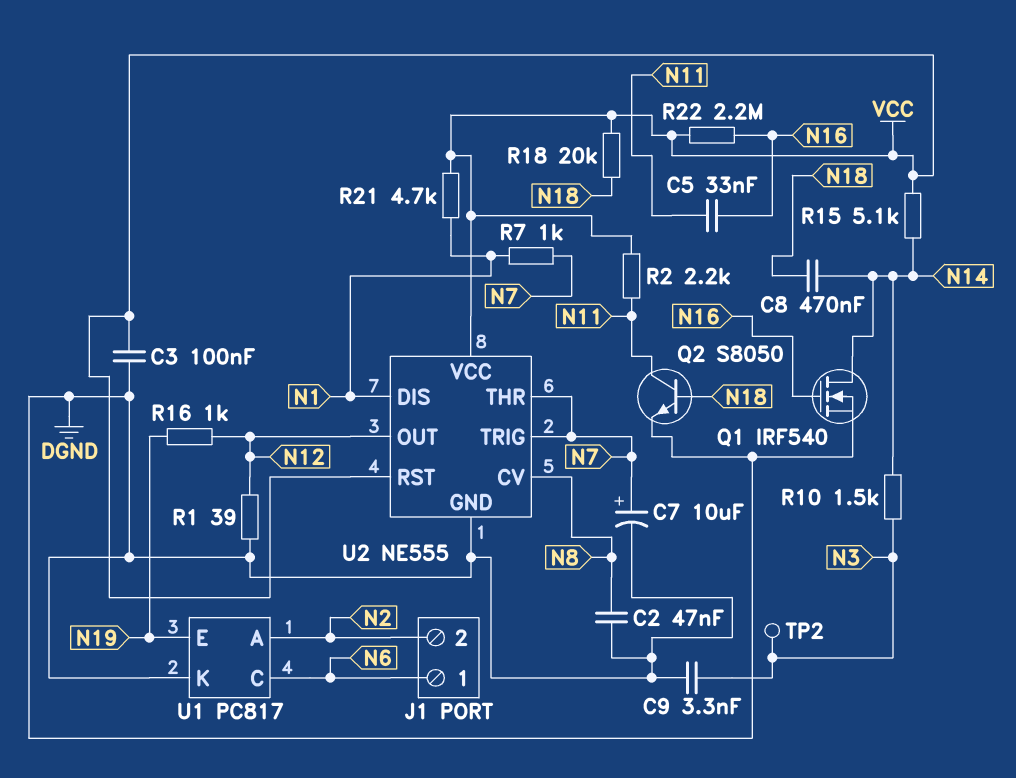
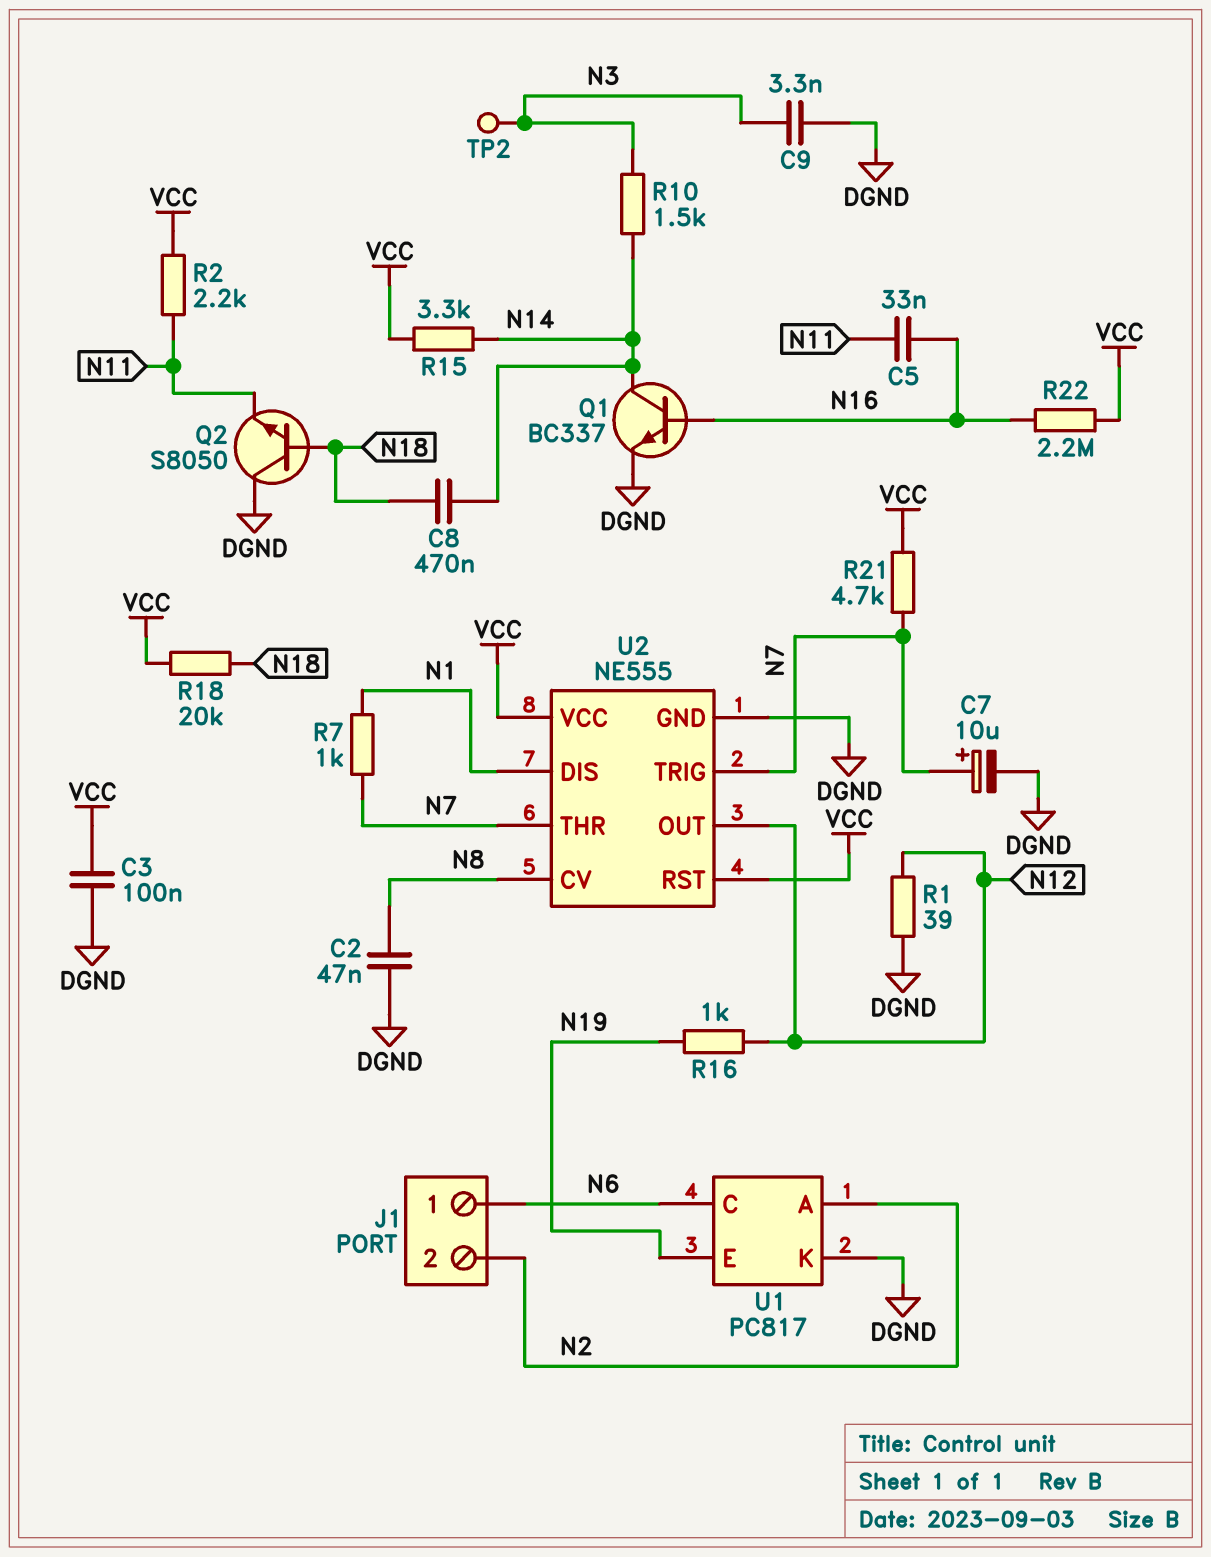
Q1: NMOS IRF540 (G N16, D N14, S DGND) -> NPN BC337 (B N16, C N14, E DGND)
Q2: NPN S8050 (B N18, C N11, E DGND) -> NPN S8050 (B N18, C DGND, E N11)
R15: 5.1k (N14, VCC) -> 3.3k (N14, VCC)
R21: 4.7k (N1, VCC) -> 4.7k (N7, VCC)

